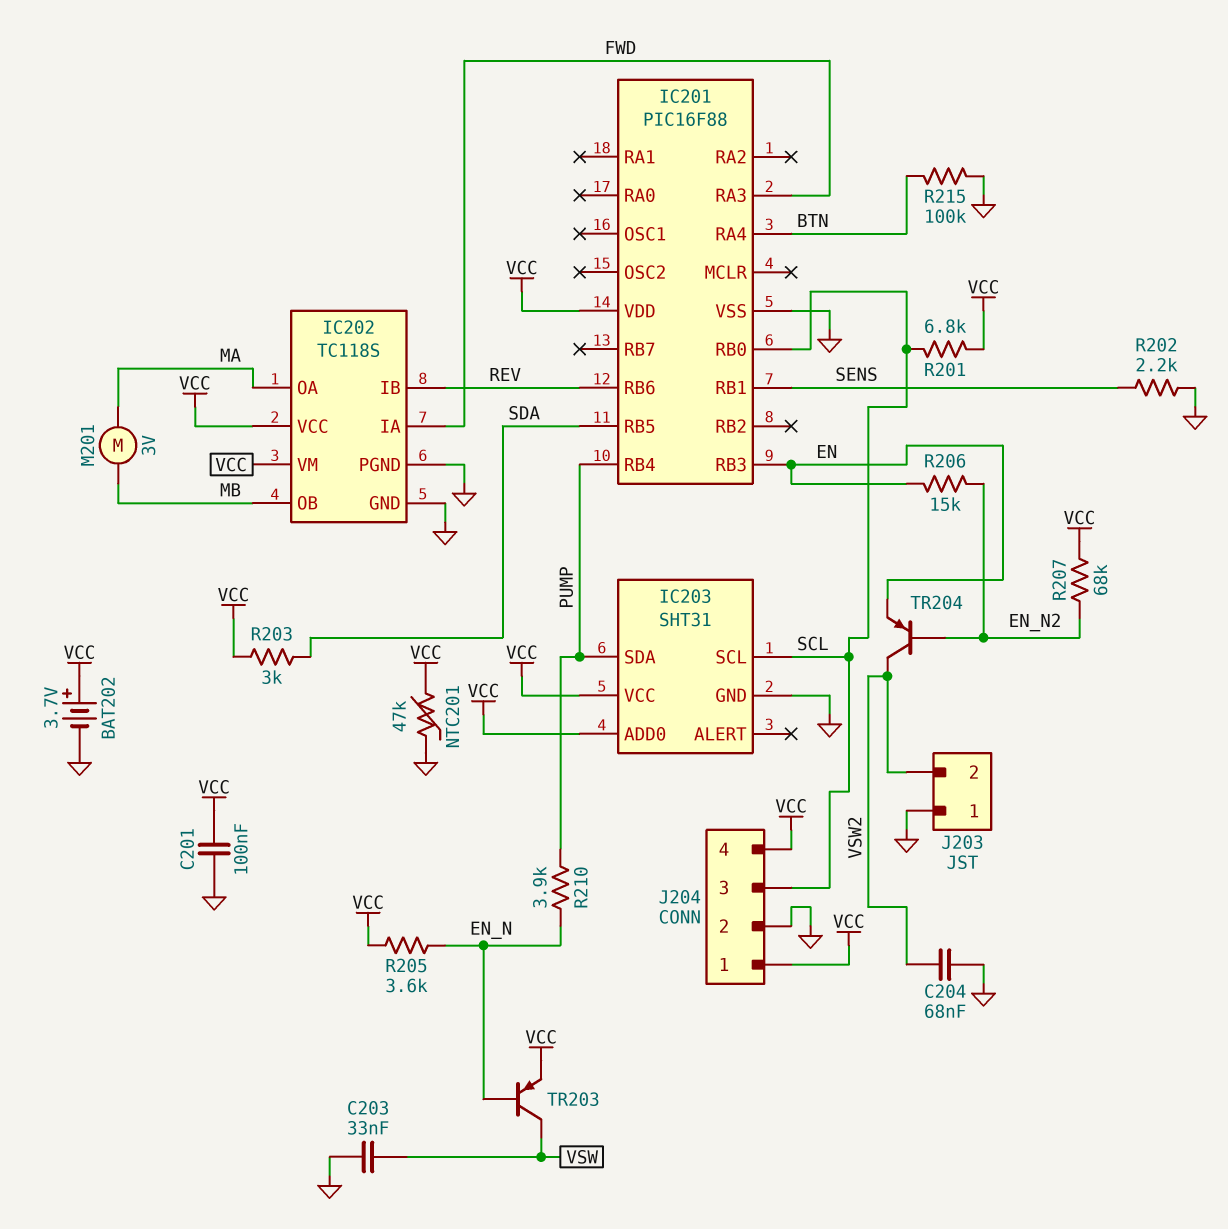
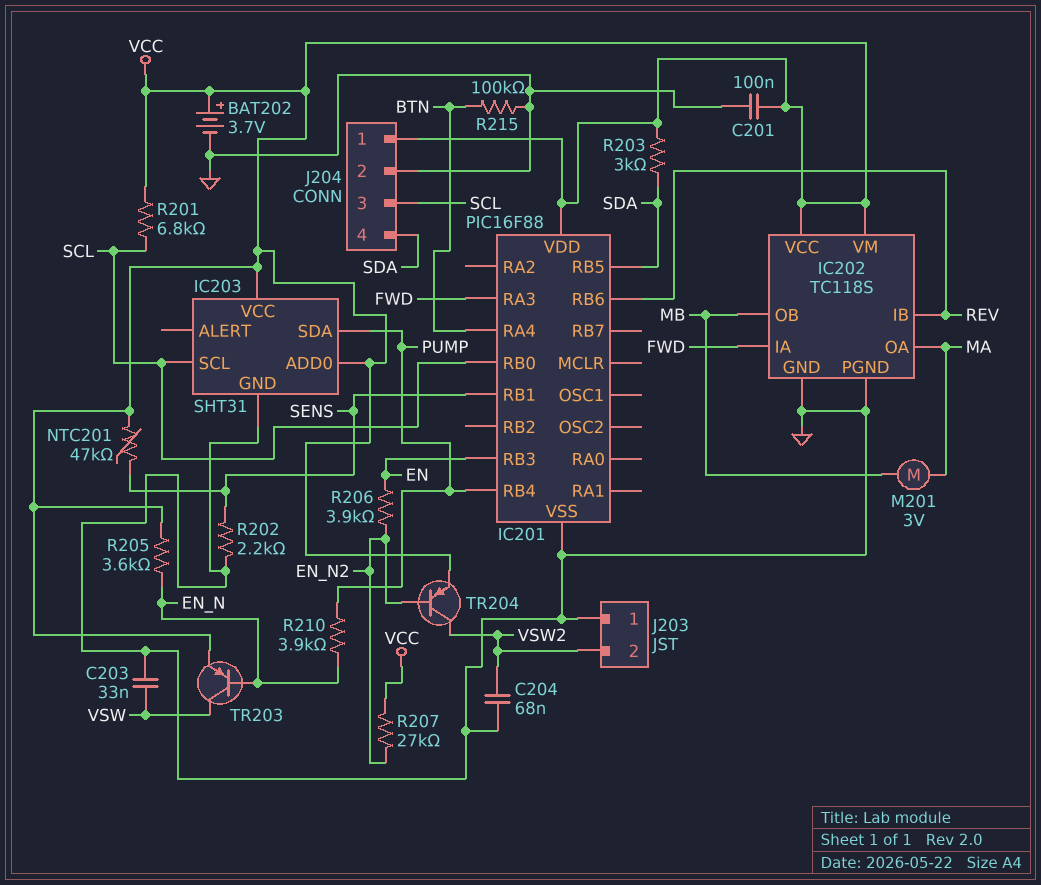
J204 pin 4: VCC -> SDA
NTC201: 47k (GND, VCC) -> 47k (SENS, VCC)
R206: 15k (EN, EN_N2) -> 3.9k (EN, EN_N2)
R207: 68k (EN_N2, VCC) -> 27k (EN_N2, VCC)
TR204: PNP (B EN_N2, C VSW2, E EN) -> PNP (B EN_N2, C VSW2, E VCC)

